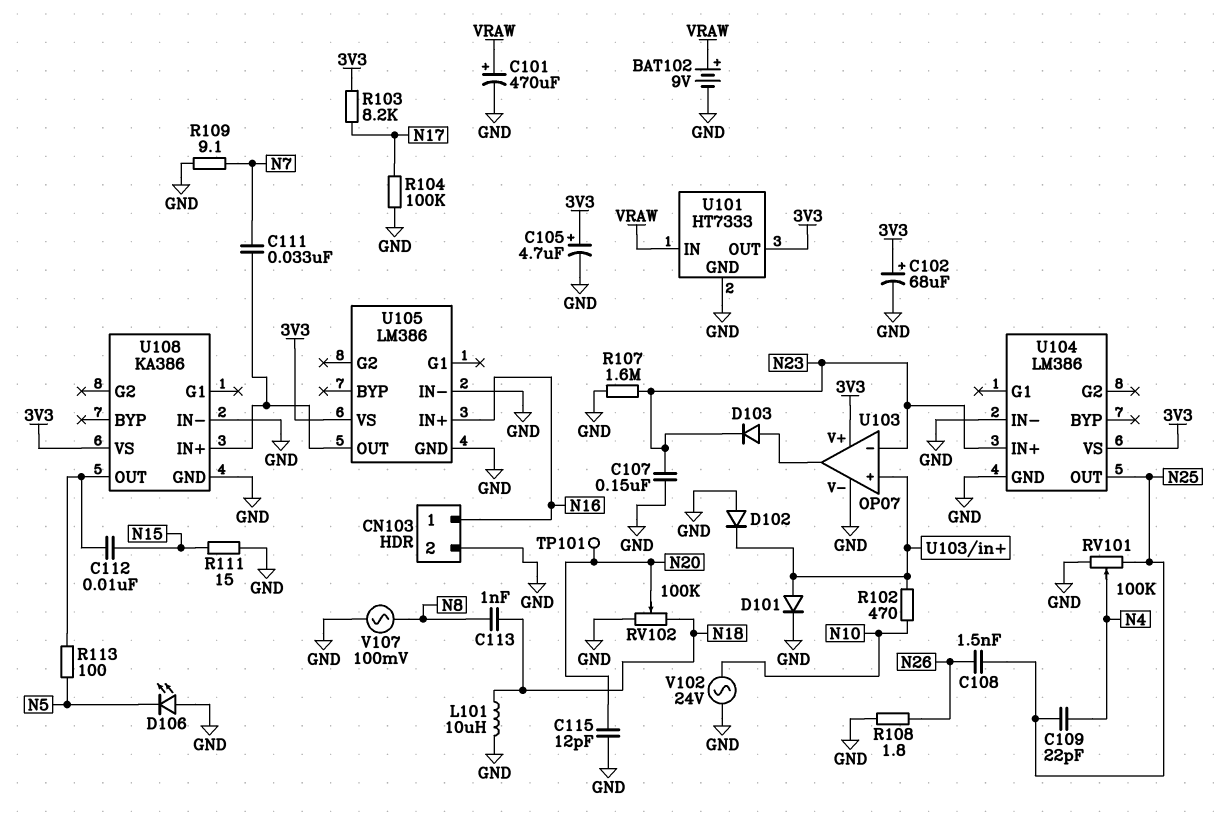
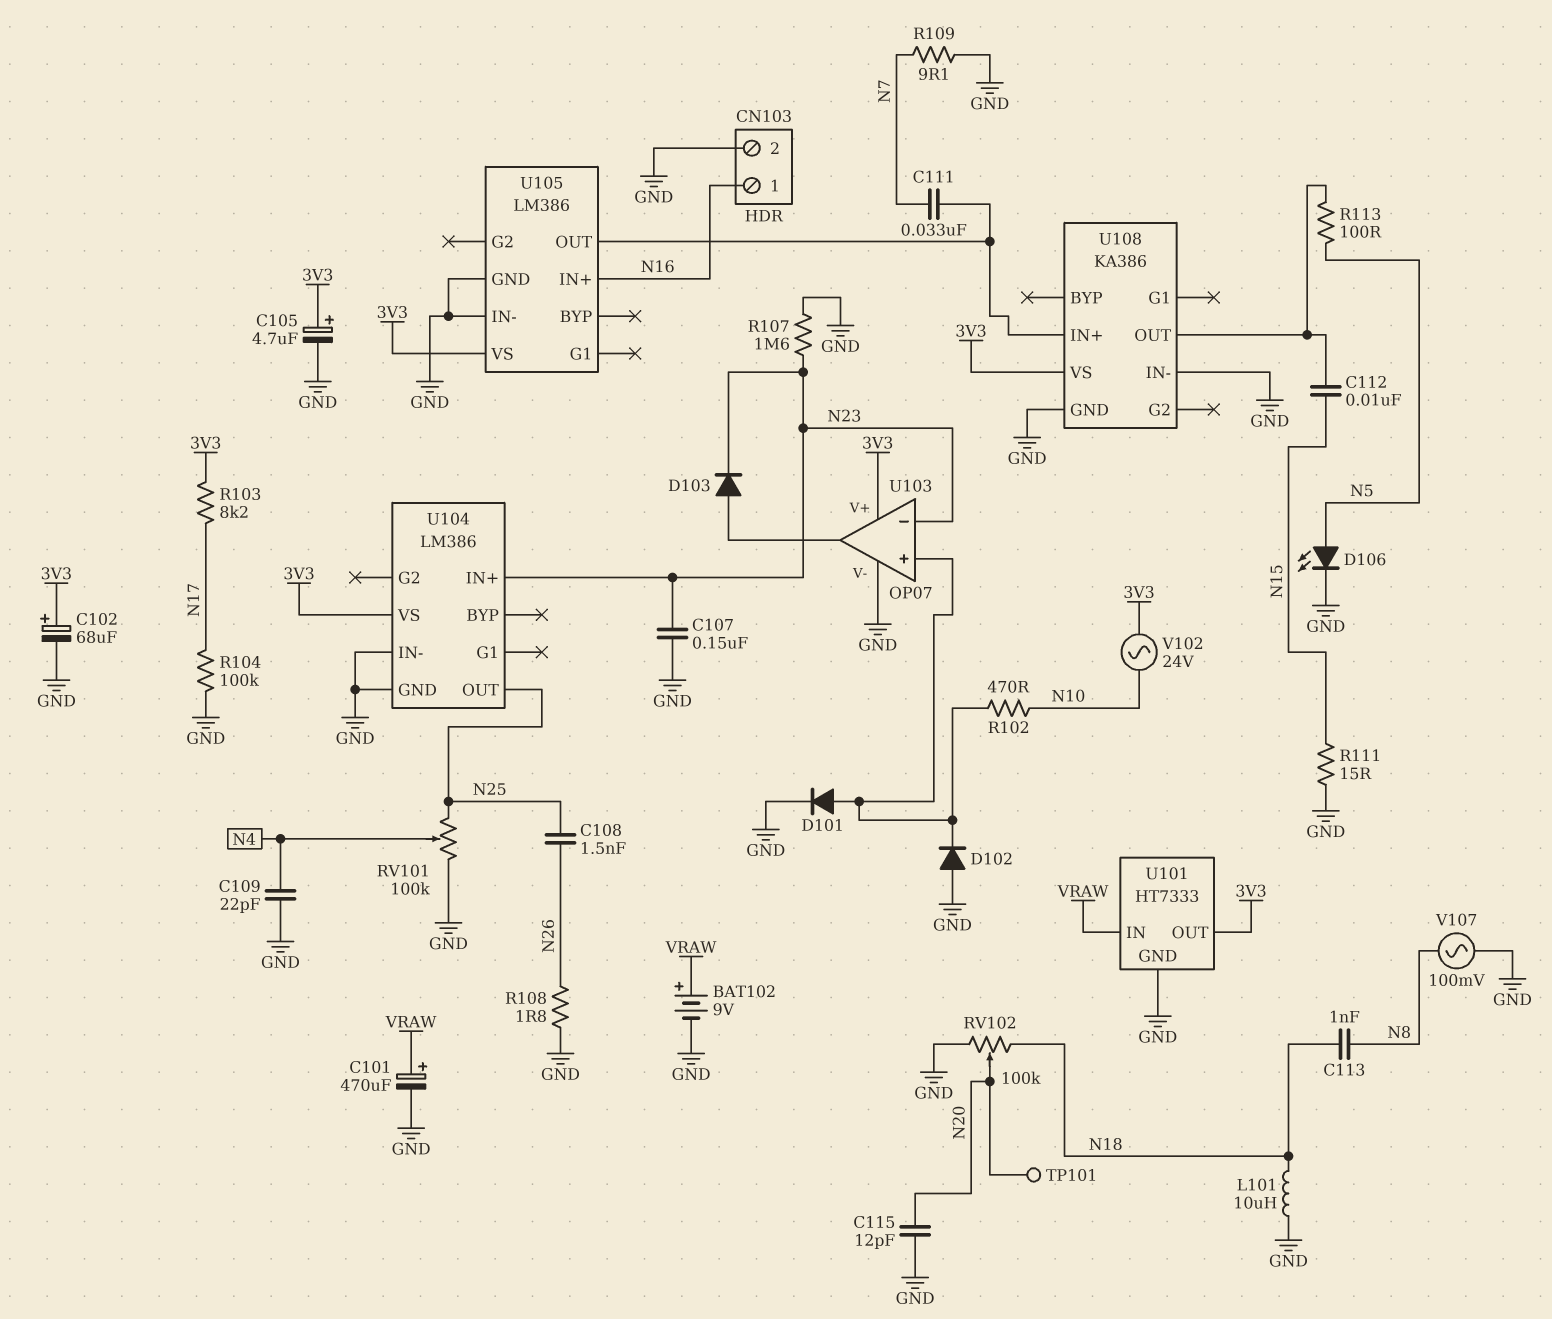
C109: 22pF (N4, N25) -> 22pF (GND, N4)
D106: LED (A GND, K N5) -> LED (A N5, K GND)
V102: AC 24V (GND, N10) -> AC 24V (3V3, N10)

